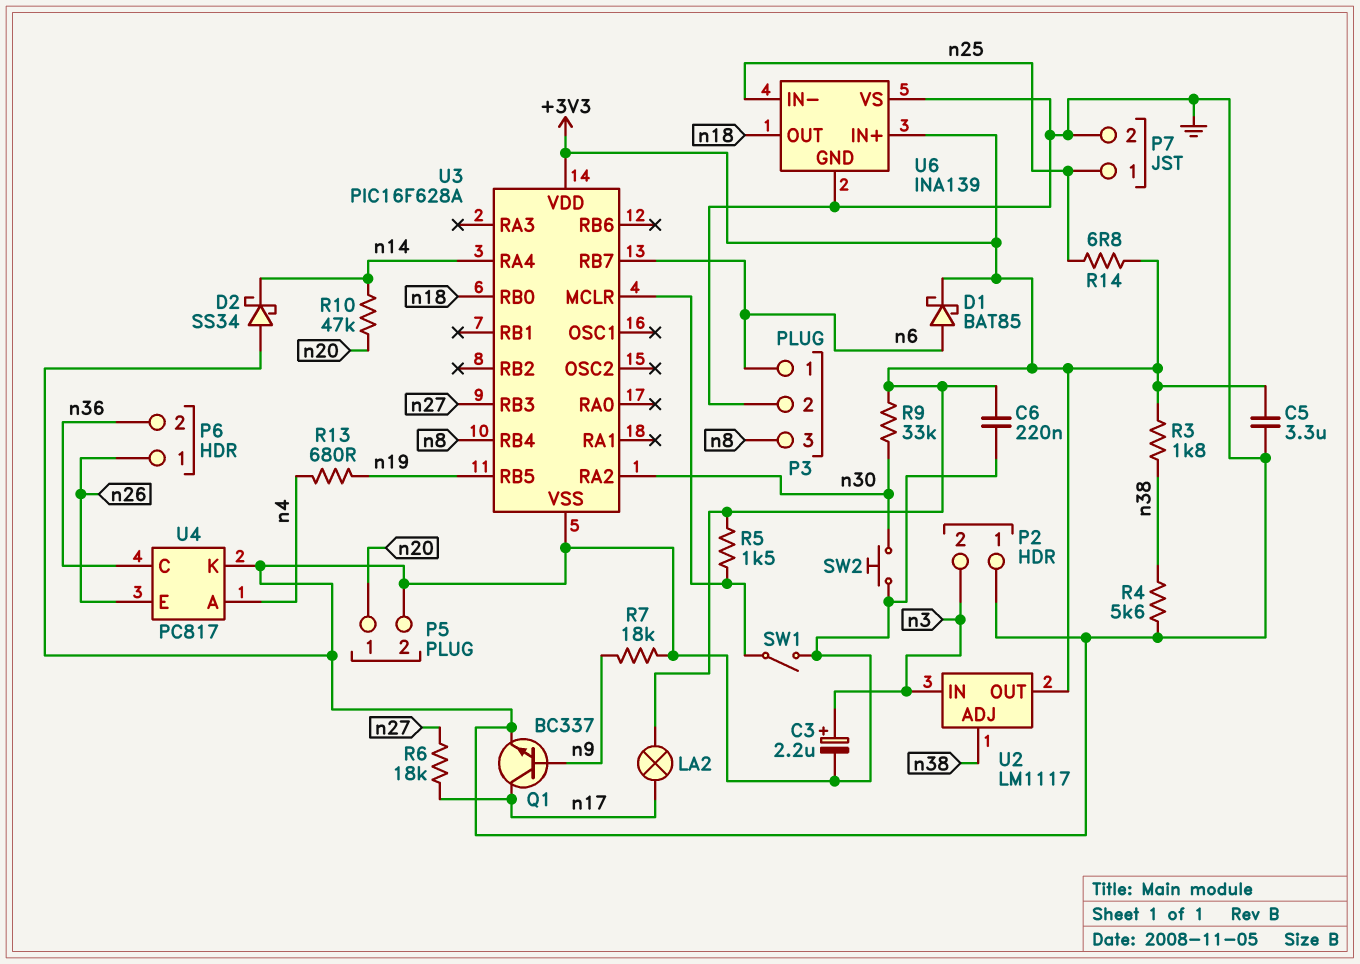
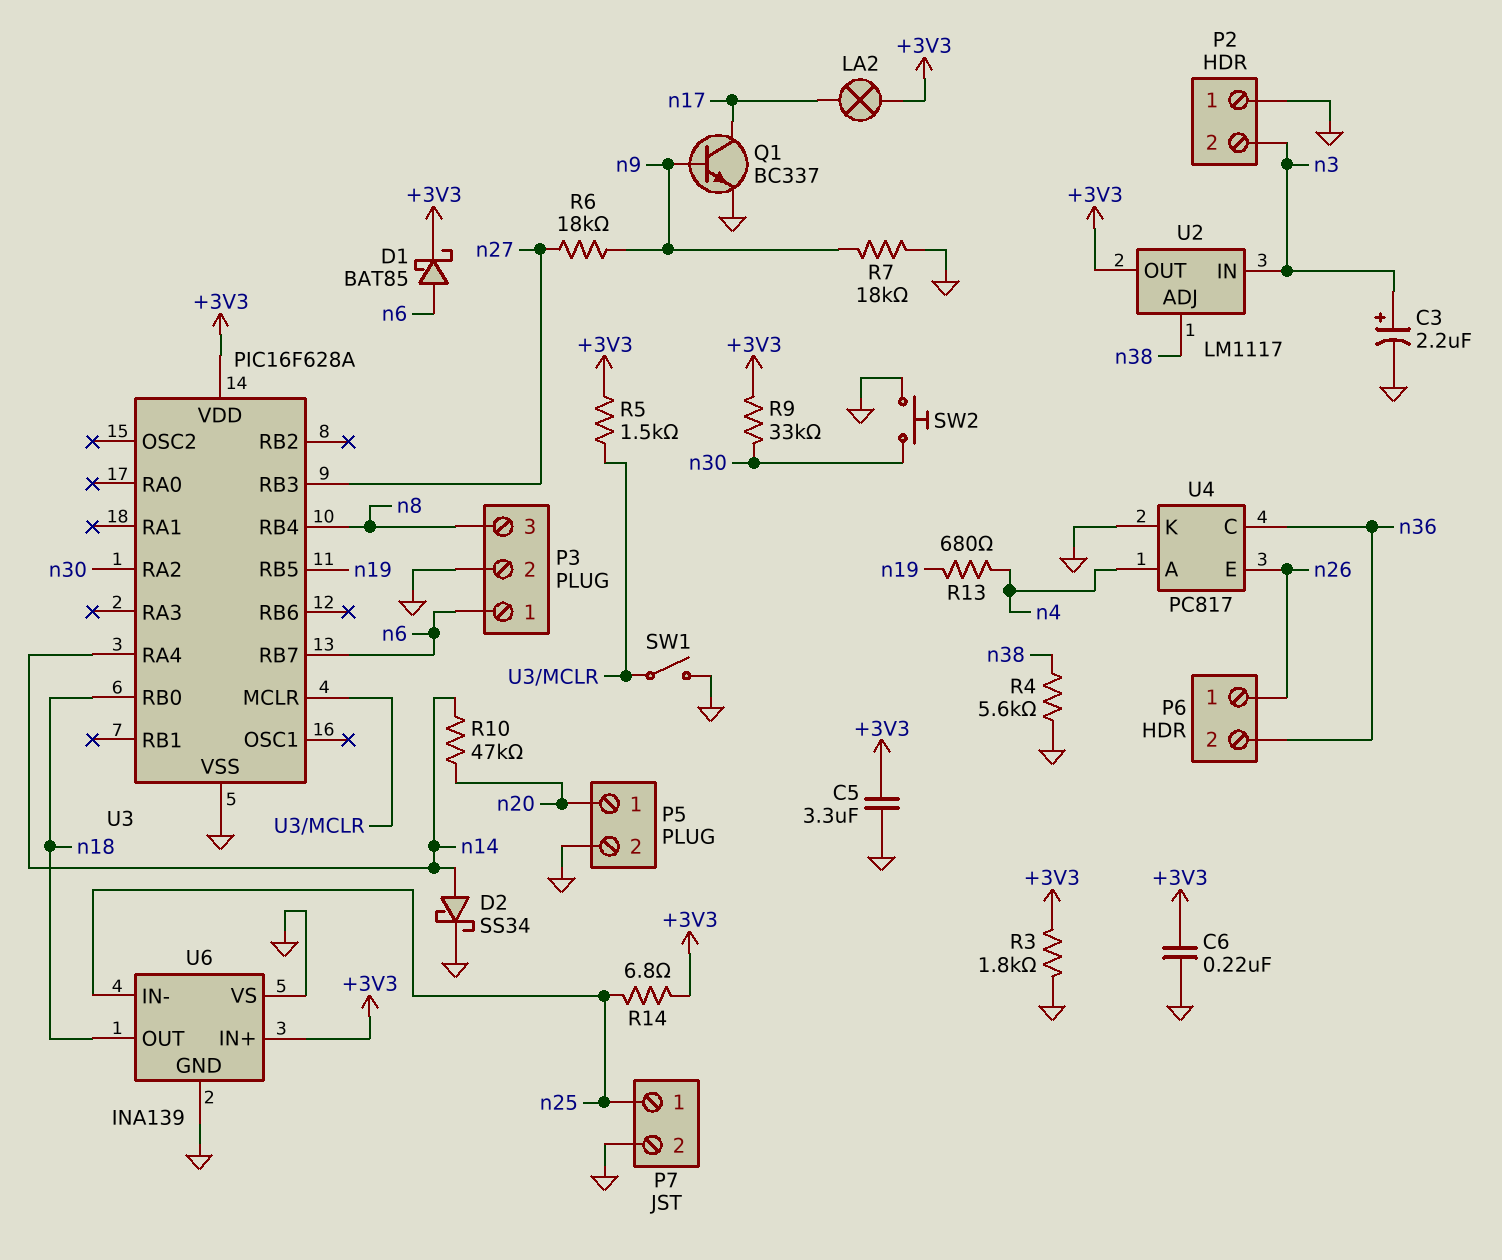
D2: schottky SS34 (A GND, K n14) -> schottky SS34 (A n14, K GND)
R3: 1.8k (+3V3, n38) -> 1.8k (+3V3, GND)
R6: 18k (n17, n27) -> 18k (n9, n27)

